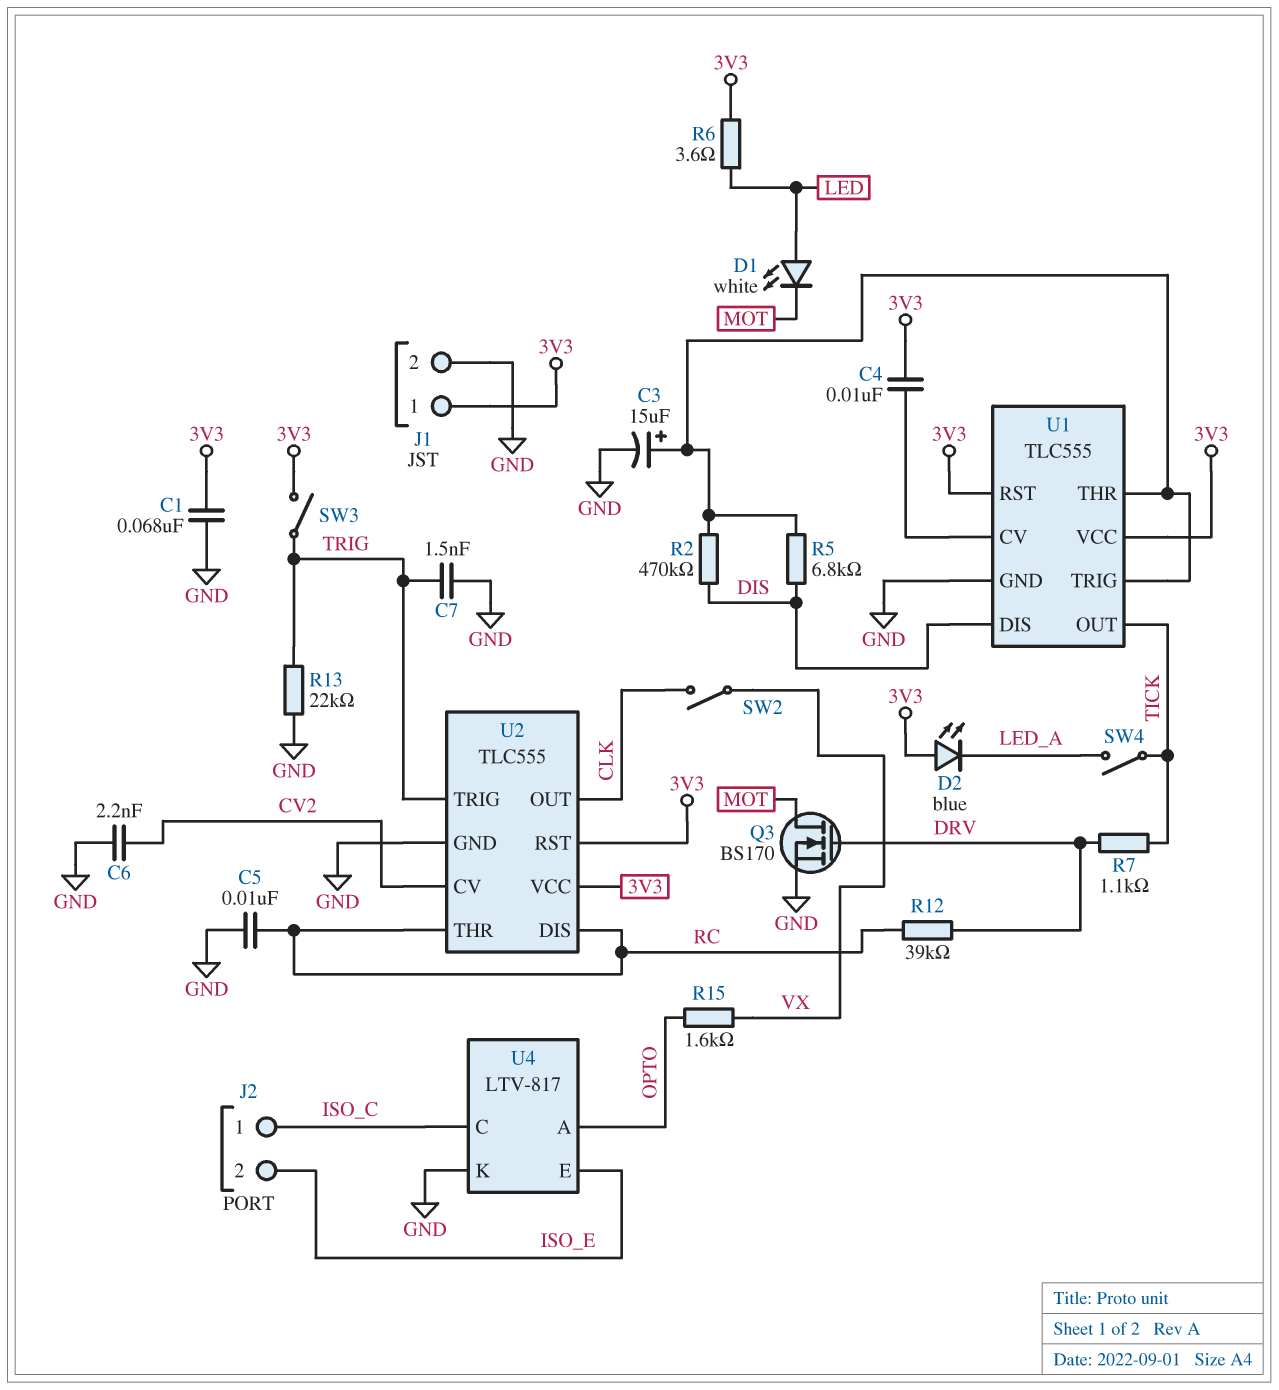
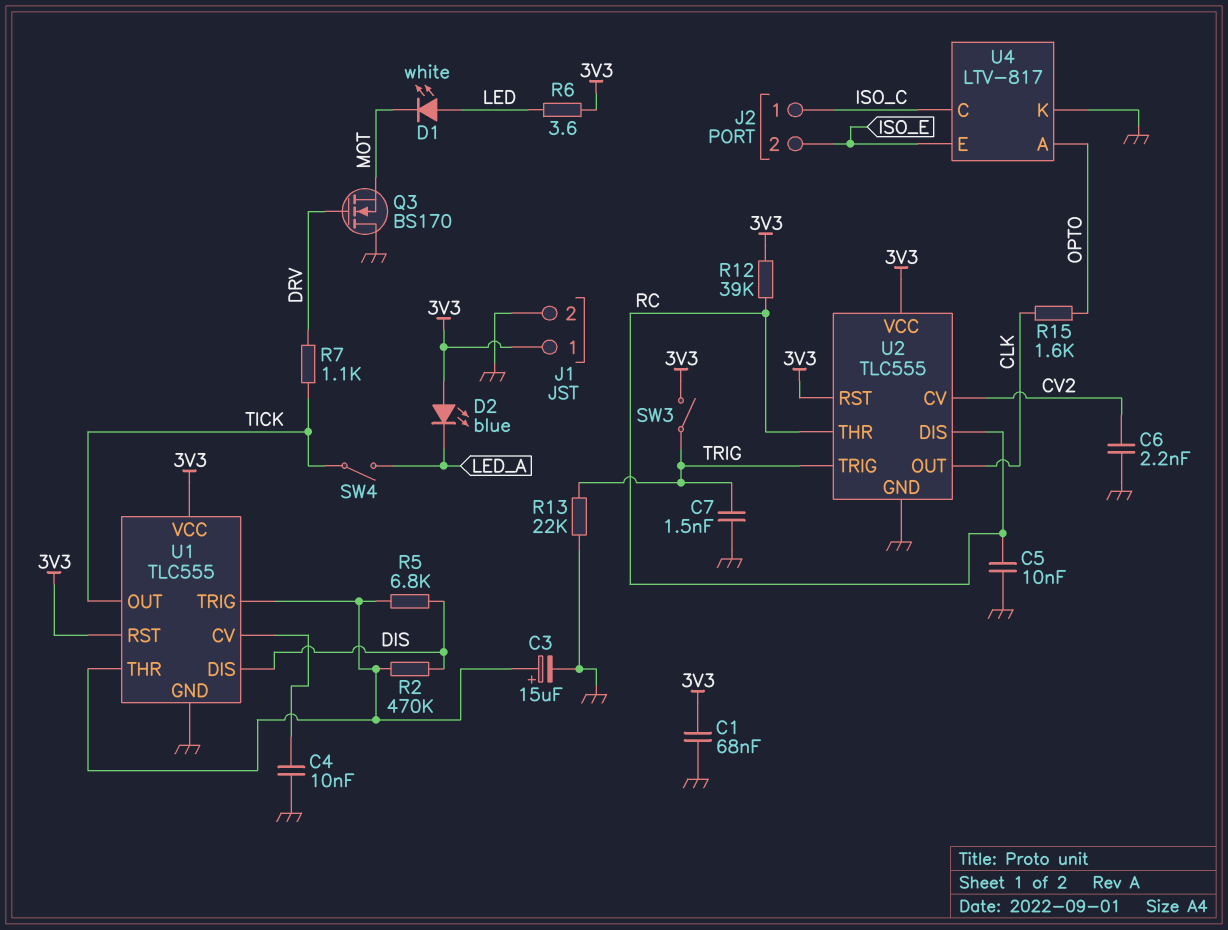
C4: 10nF (3V3, U1/CV) -> 10nF (GND, U1/CV)
Q3: NMOS BS170 (G DRV, D MOT, S GND) -> NMOS BS170 (G DRV, D GND, S MOT)
R12: 39k (DRV, RC) -> 39k (3V3, RC)
R15: 1.6k (OPTO, VX) -> 1.6k (CLK, OPTO)
SW2: switch (CLK, VX) -> none

